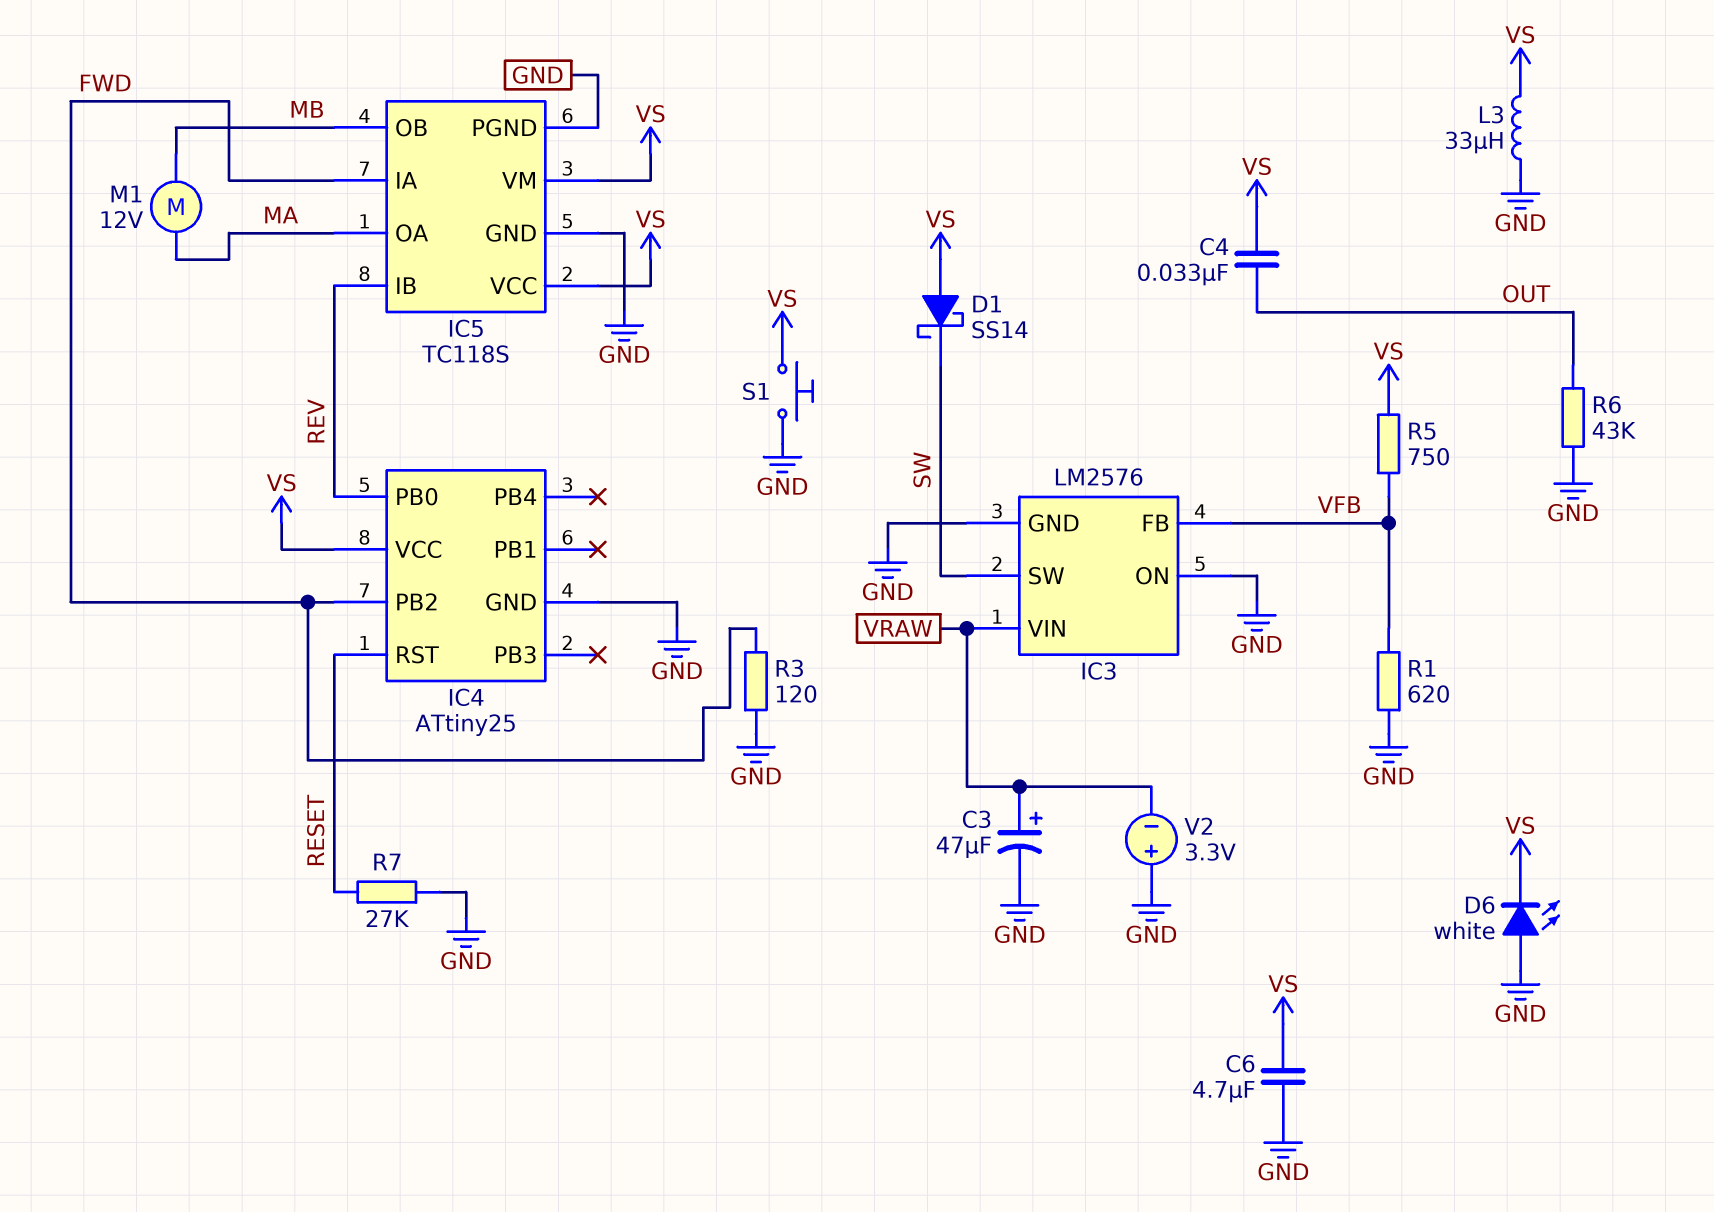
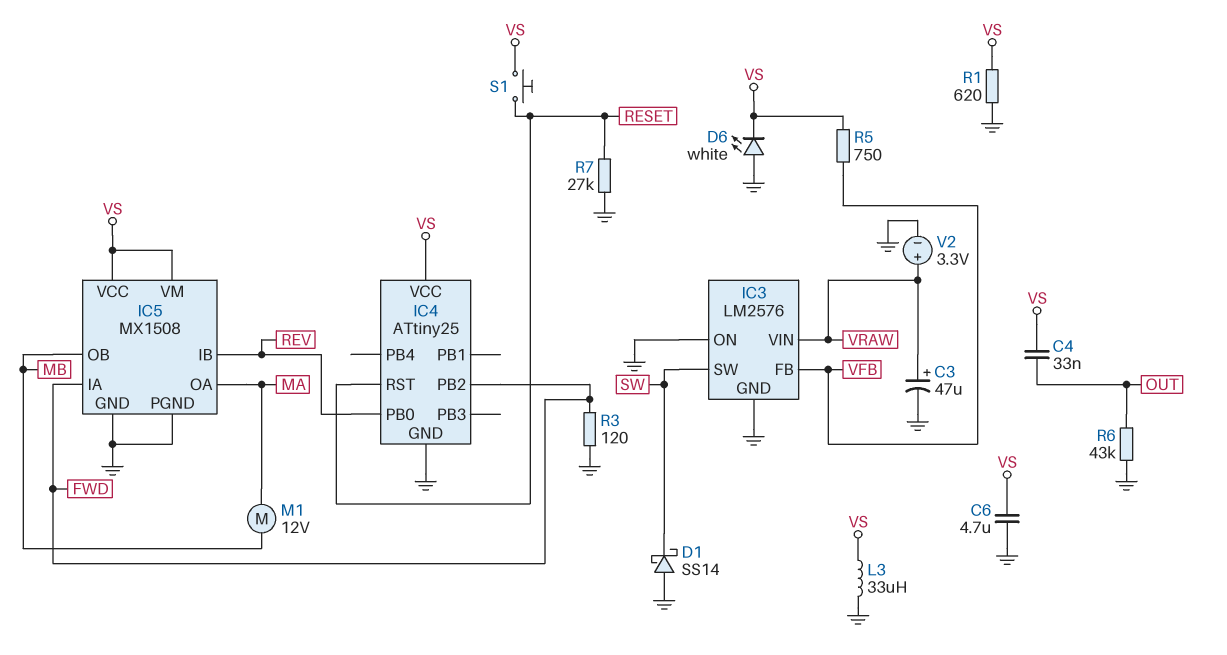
D1: schottky SS14 (A VS, K SW) -> schottky SS14 (A GND, K SW)
IC5: TC118S -> MX1508
R1: 620 (GND, VFB) -> 620 (GND, VS)
S1: button (GND, VS) -> button (RESET, VS)
V2: 3.3V (plus GND, minus VRAW) -> 3.3V (plus VRAW, minus GND)

